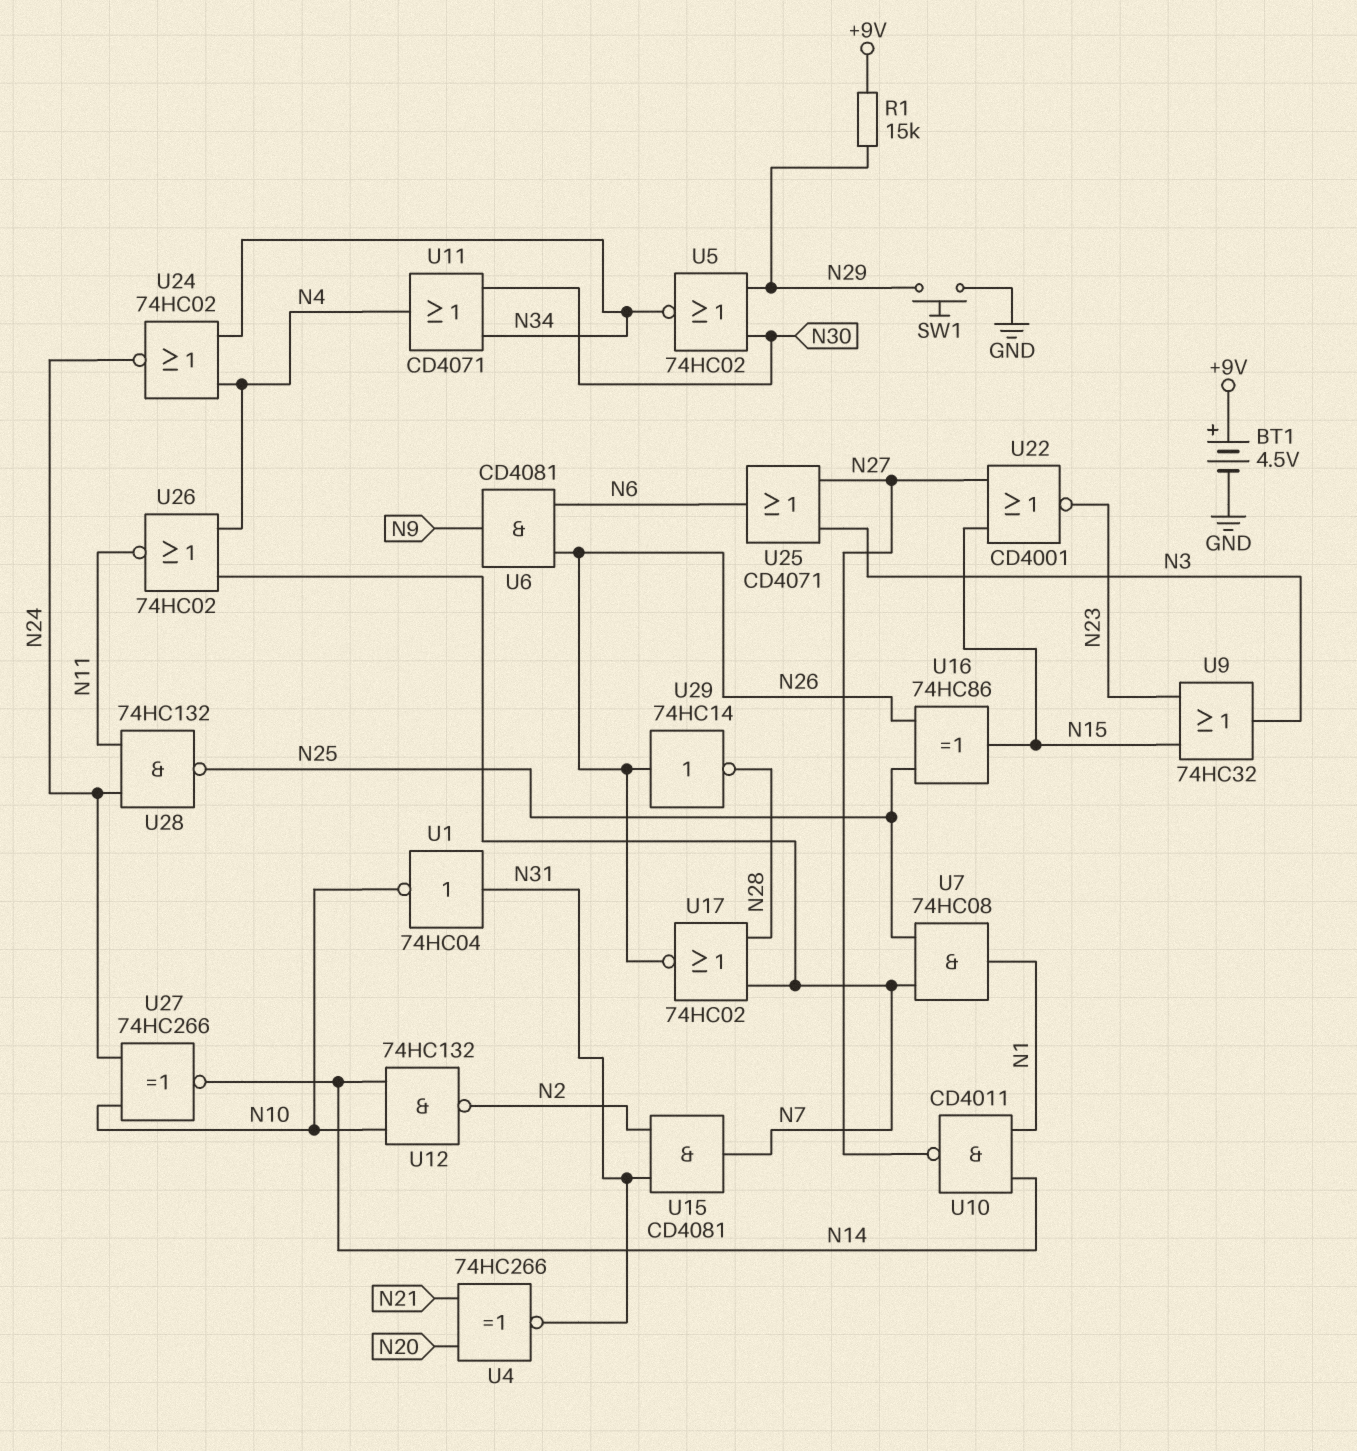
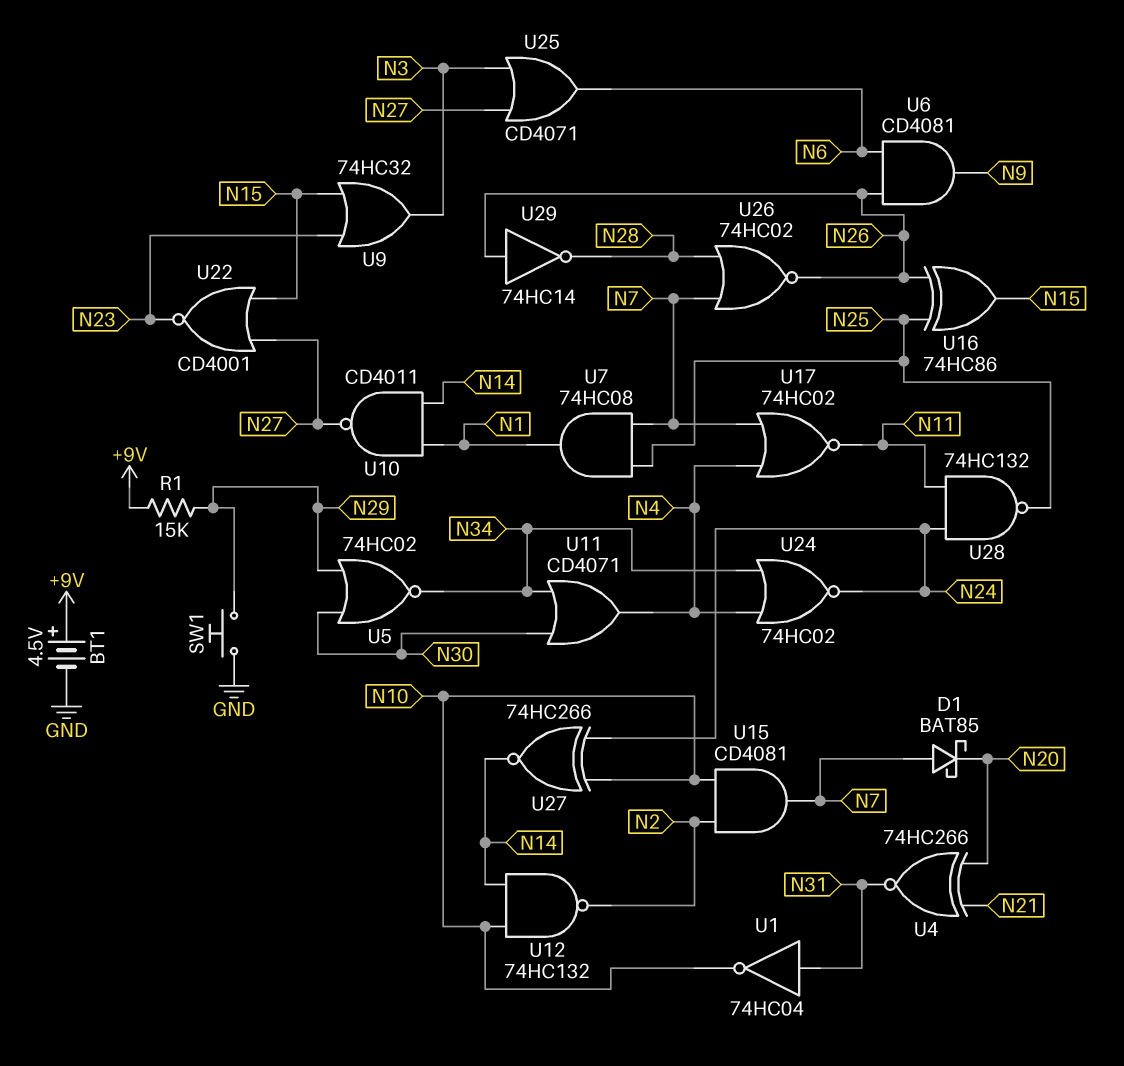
D1: none -> schottky BAT85 (A N7, K N20)
U15: AND CD4081 (in N2, in N31, out N7) -> AND CD4081 (in N2, in N10, out N7)
U17: NOR 74HC02 (in N7, in N28, out N26) -> NOR 74HC02 (in N4, in N7, out N11)
U26: NOR 74HC02 (in N4, in N7, out N11) -> NOR 74HC02 (in N7, in N28, out N26)

